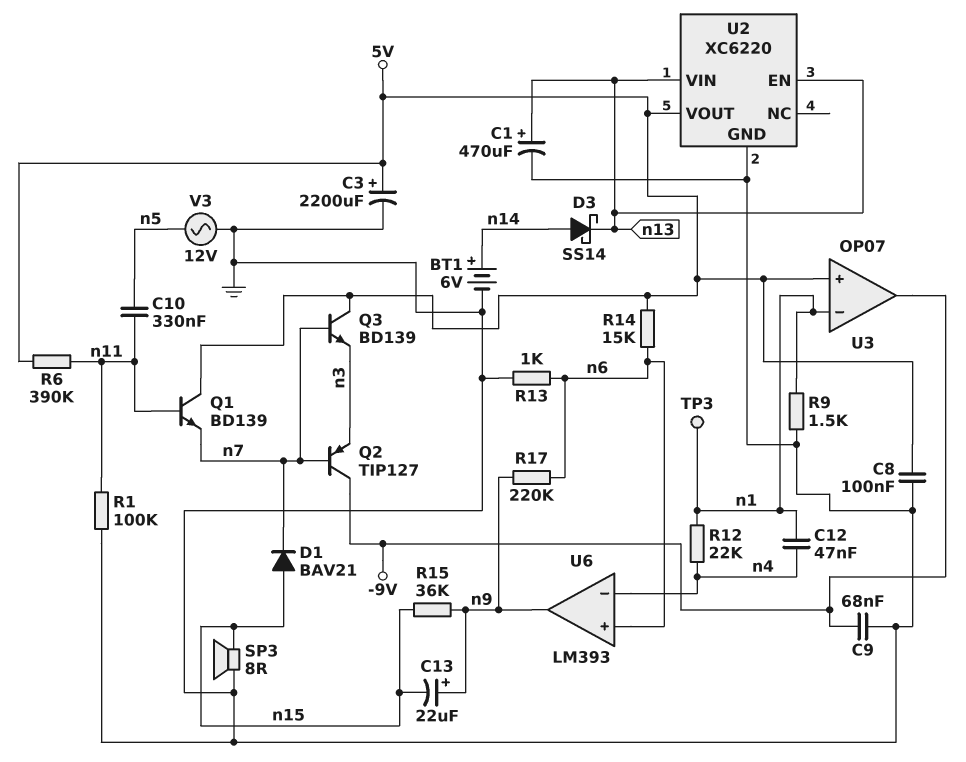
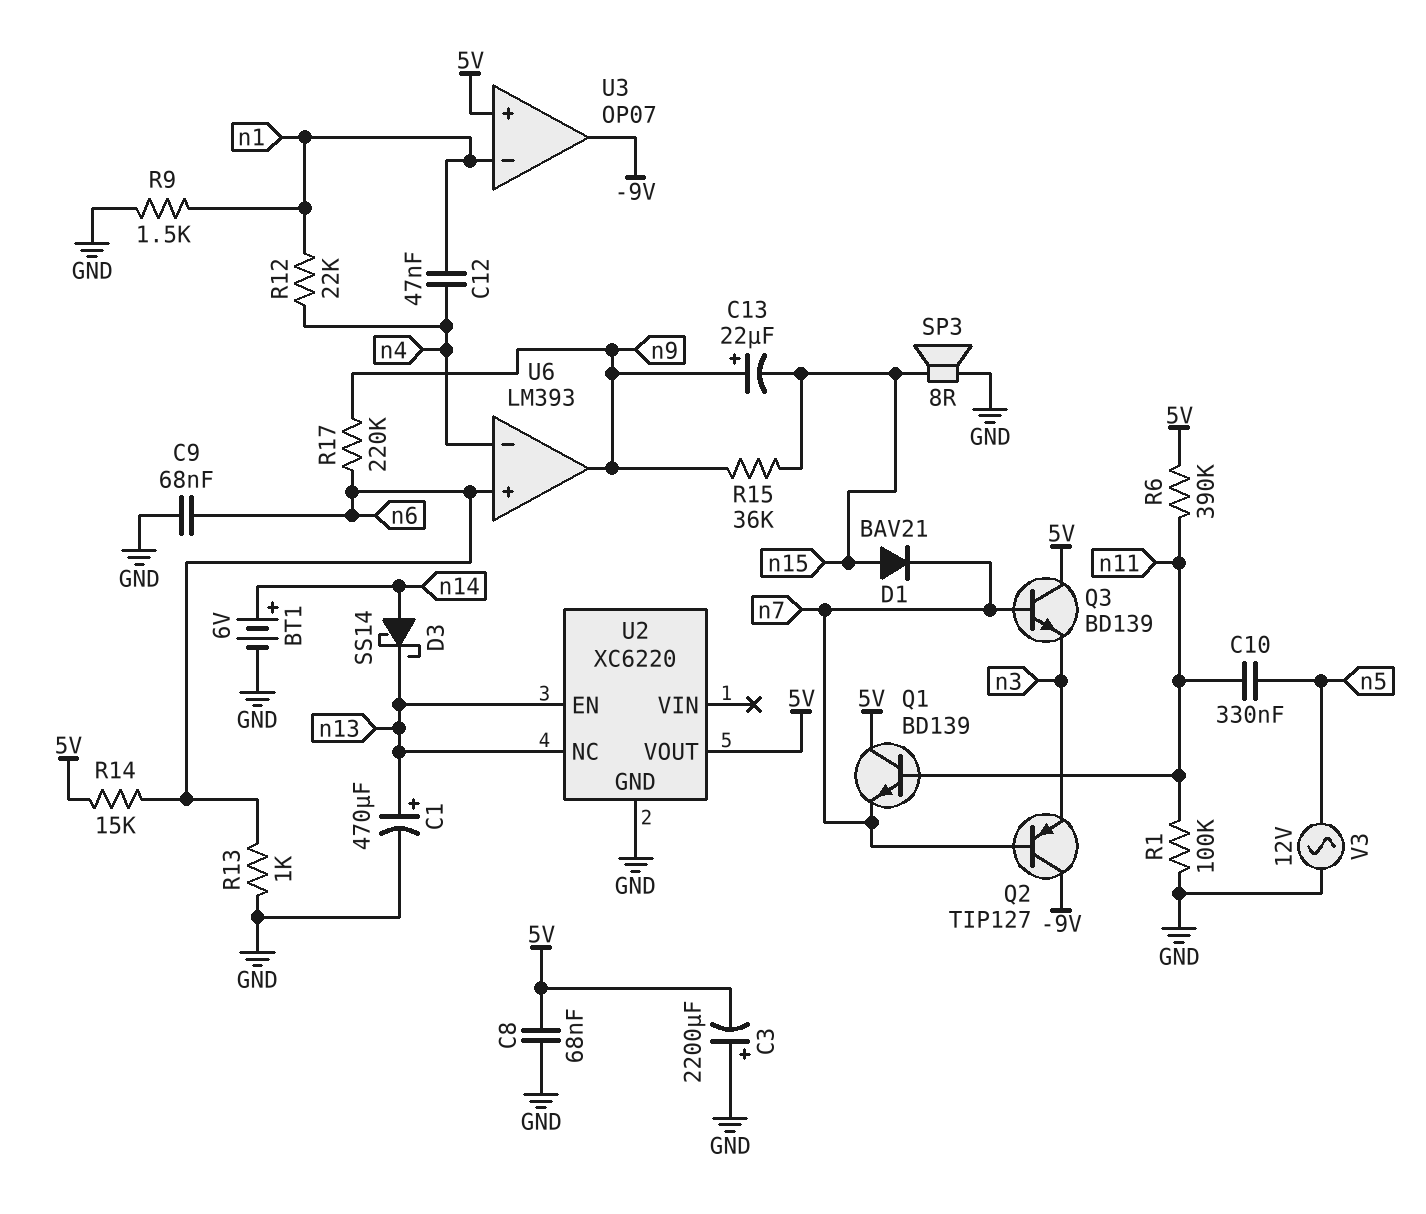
C3: 2200uF (plus 5V, minus GND) -> 2200uF (plus GND, minus 5V)
C8: 100nF (5V, GND) -> 68nF (5V, GND)
C9: 68nF (-9V, GND) -> 68nF (GND, n6)
TP3: test point (n1) -> none
U2 pin NC: none -> n13
U2 pin VIN: n13 -> none

